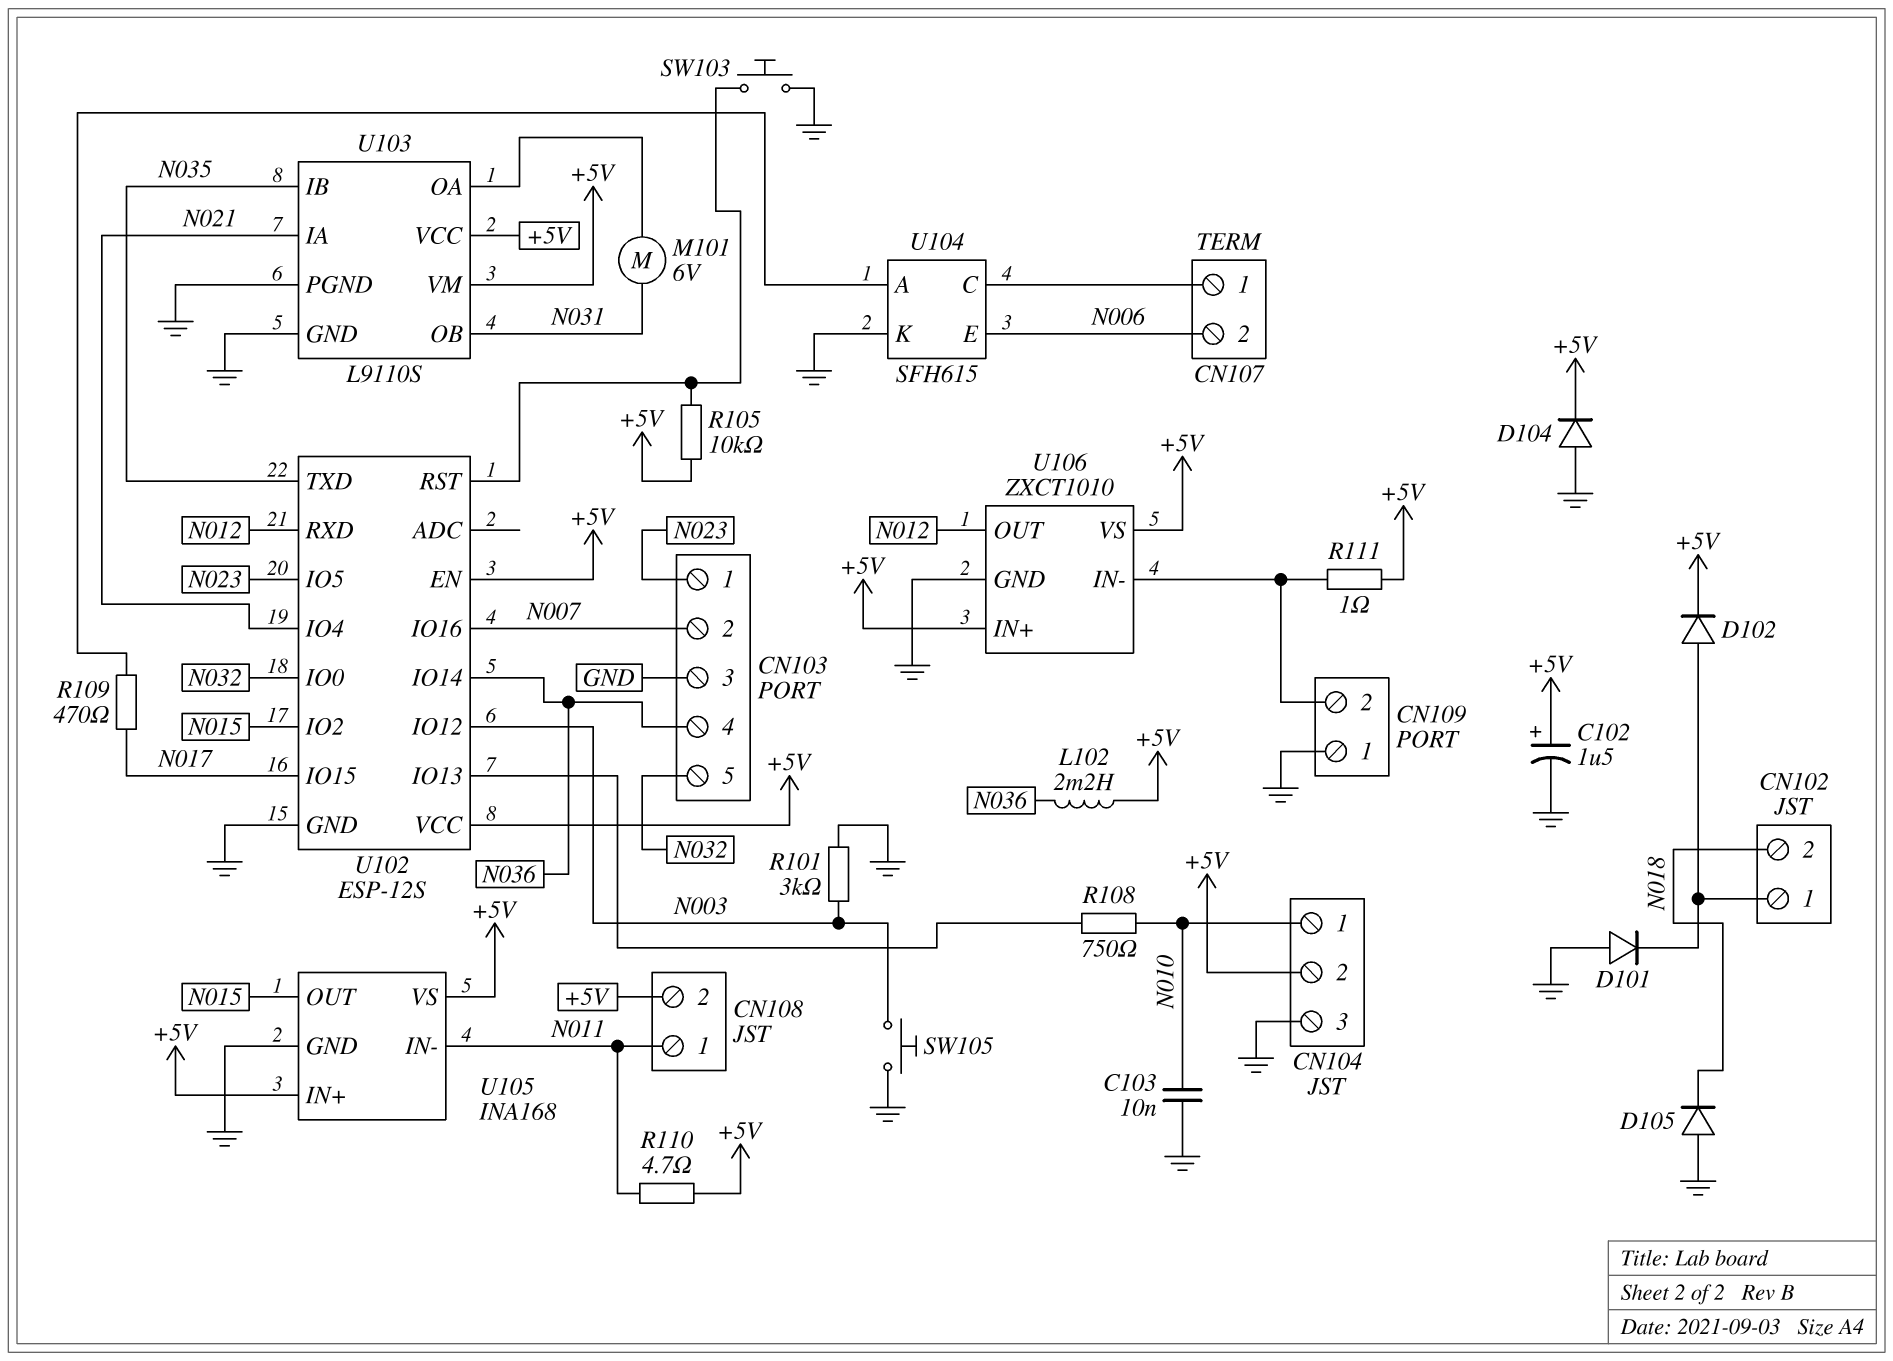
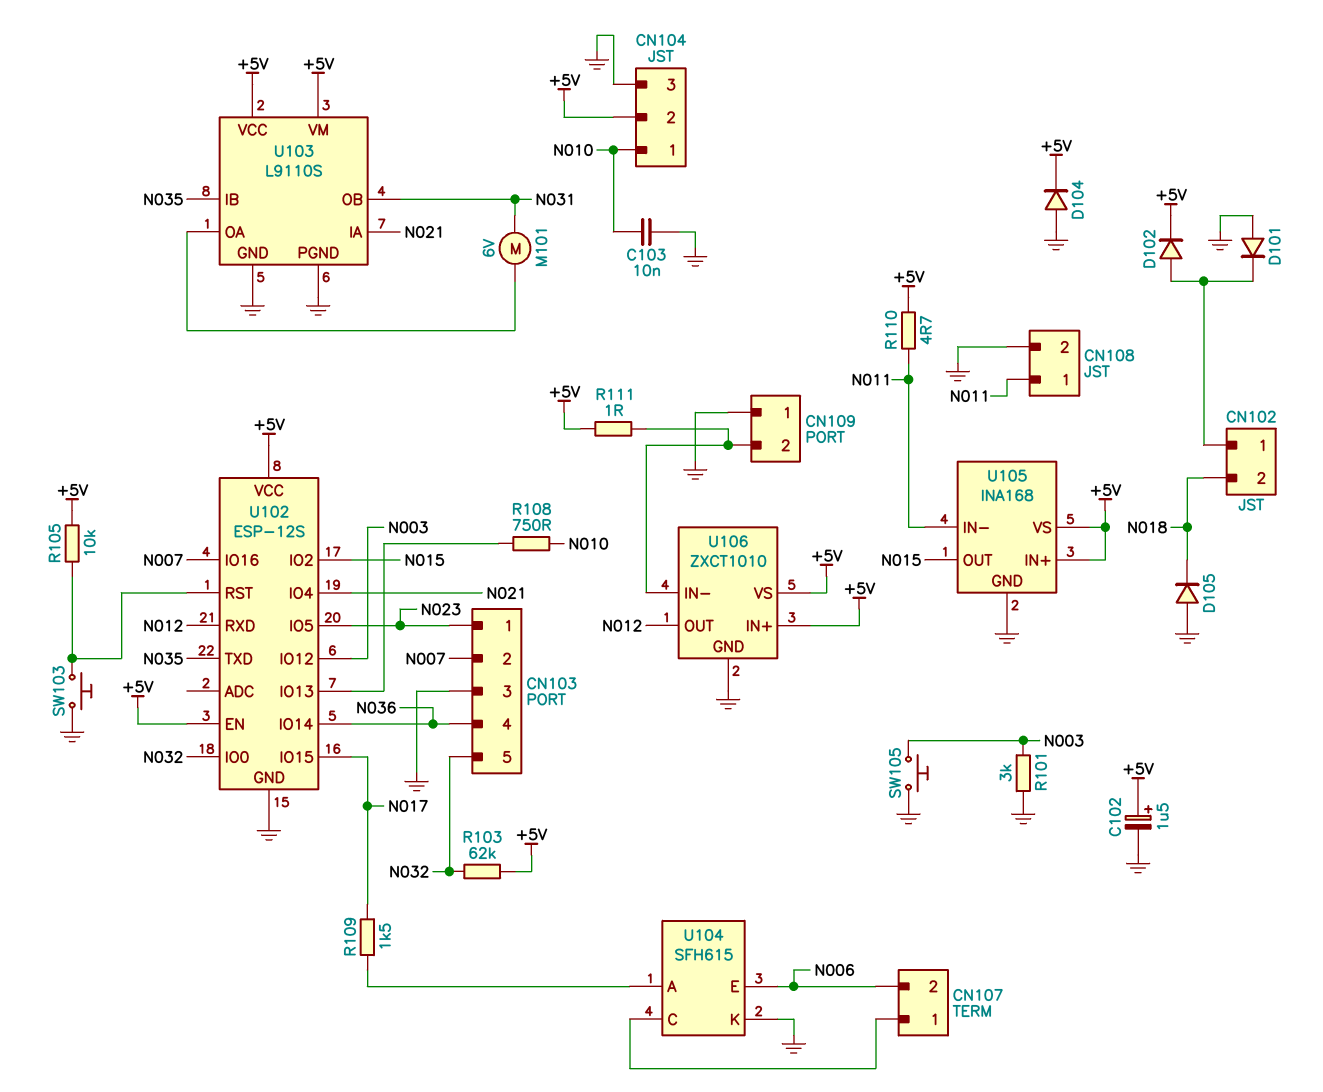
CN108 pin 2: +5V -> GND
L102: 2.2mH (+5V, N036) -> none
R103: none -> 62k (+5V, N032)
R109: 470 (N017, U104/A) -> 1.5k (N017, U104/A)

